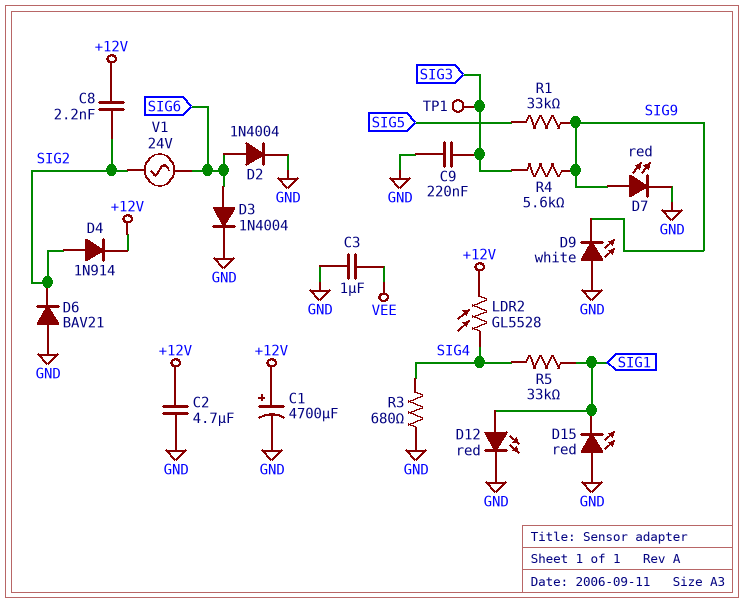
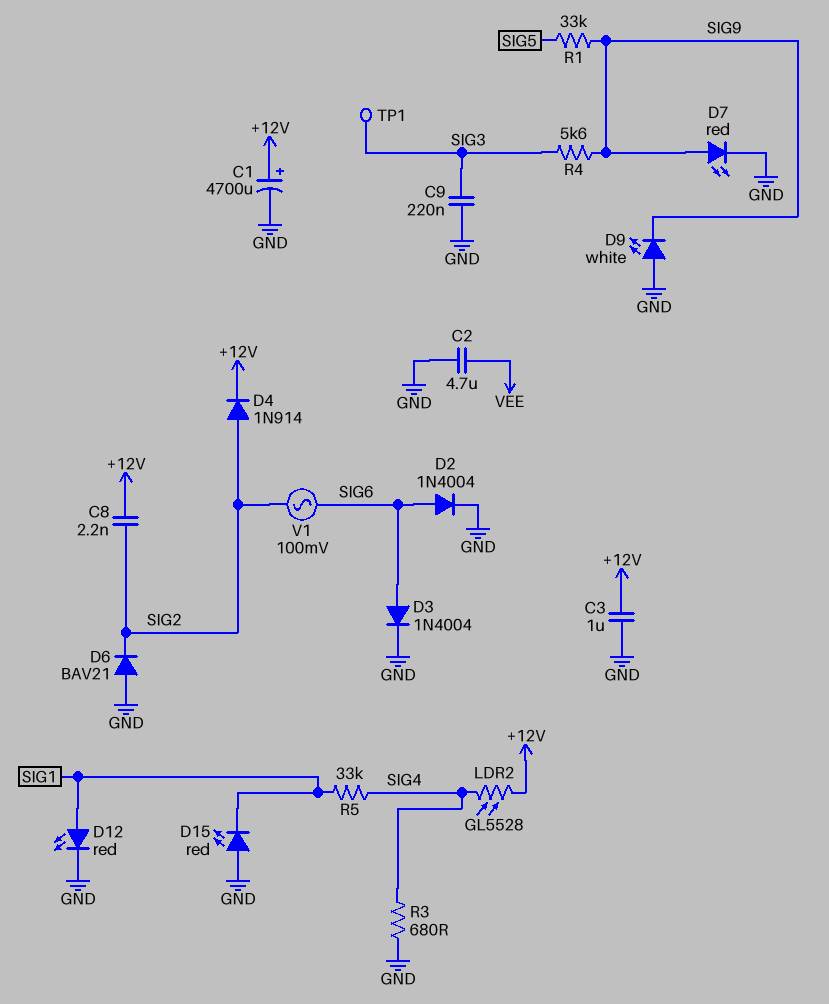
C2: 4.7uF (+12V, GND) -> 4.7uF (GND, VEE)
C3: 1uF (GND, VEE) -> 1uF (+12V, GND)
V1: AC 24V (SIG2, SIG6) -> AC 100mV (SIG2, SIG6)

